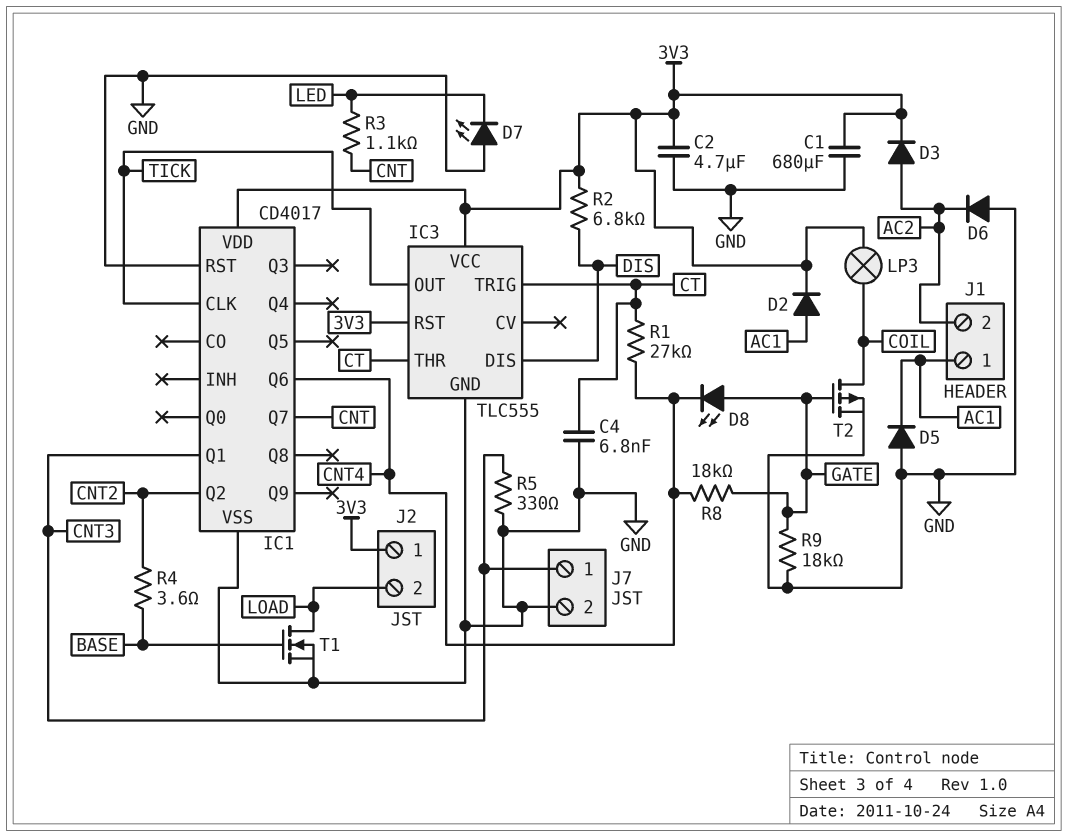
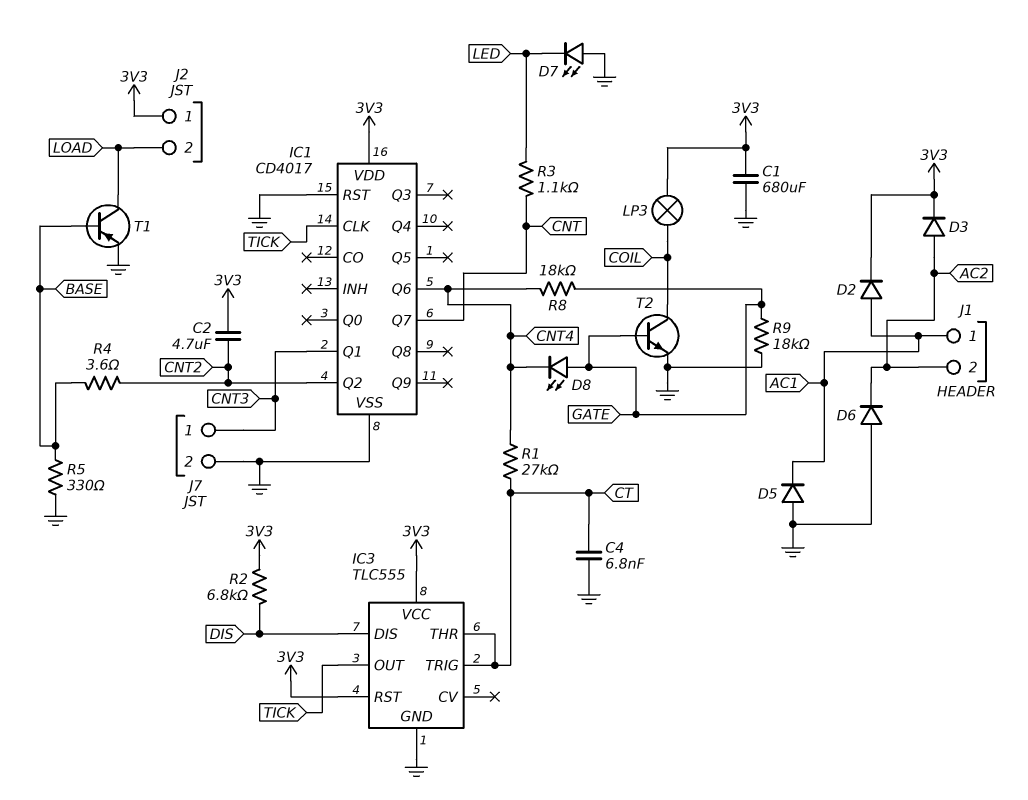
C2: 4.7uF (3V3, GND) -> 4.7uF (3V3, CNT2)
R5: 330 (CNT3, GND) -> 330 (BASE, GND)
T1: NMOS (G BASE, D LOAD, S GND) -> PNP (B BASE, C LOAD, E GND)
T2: PMOS (G GATE, D COIL, S GND) -> NPN (B GATE, C COIL, E GND)

